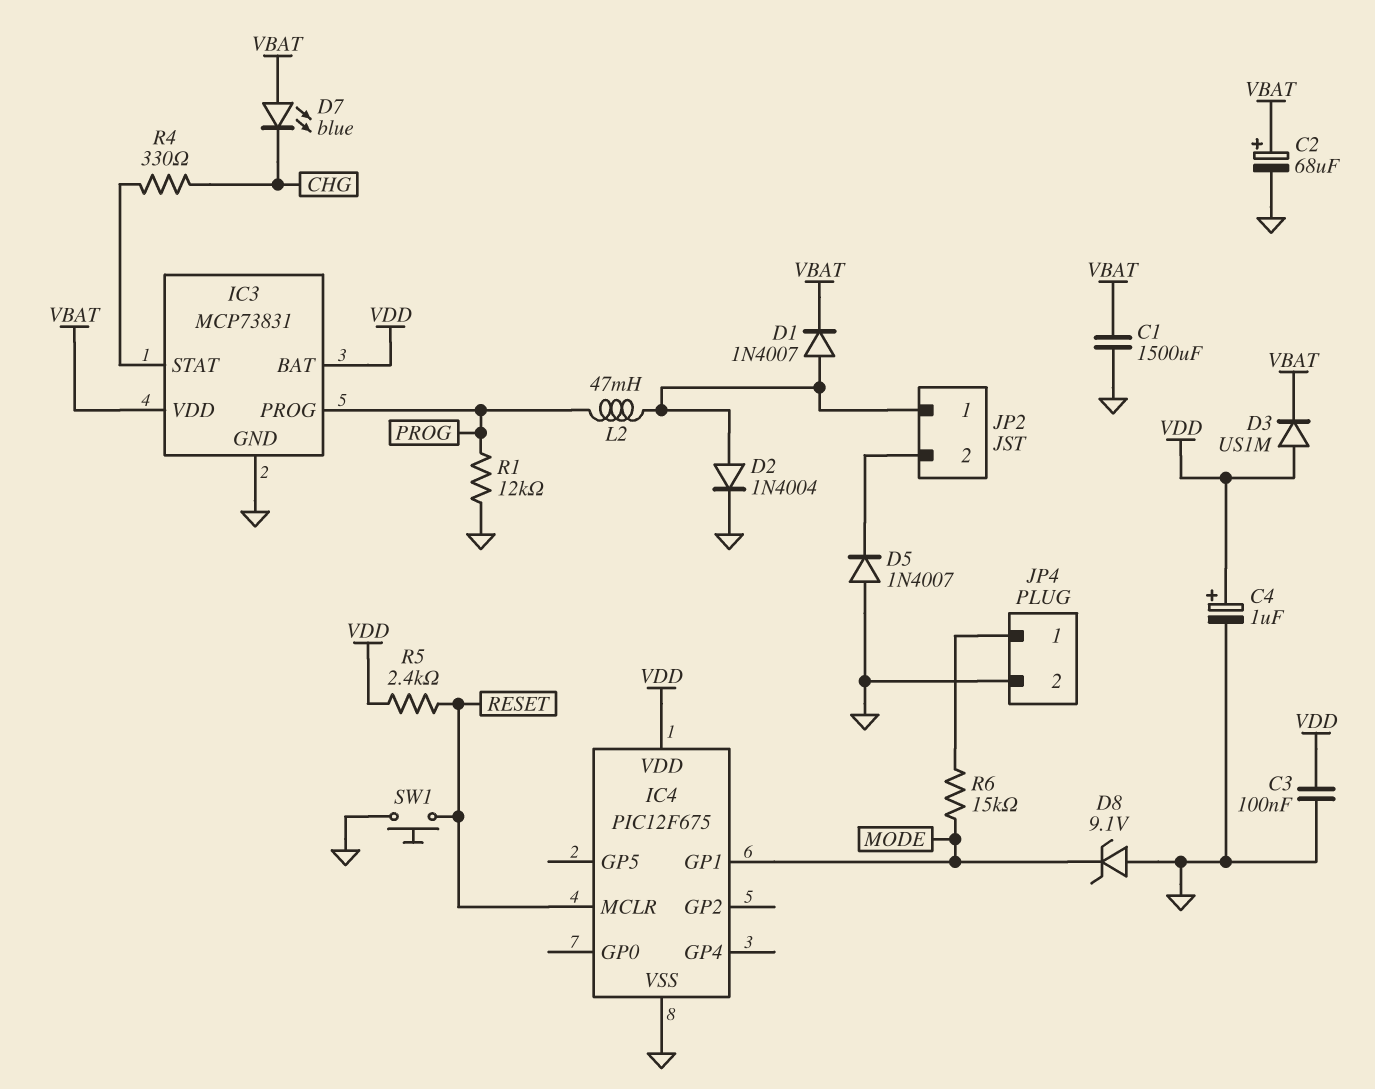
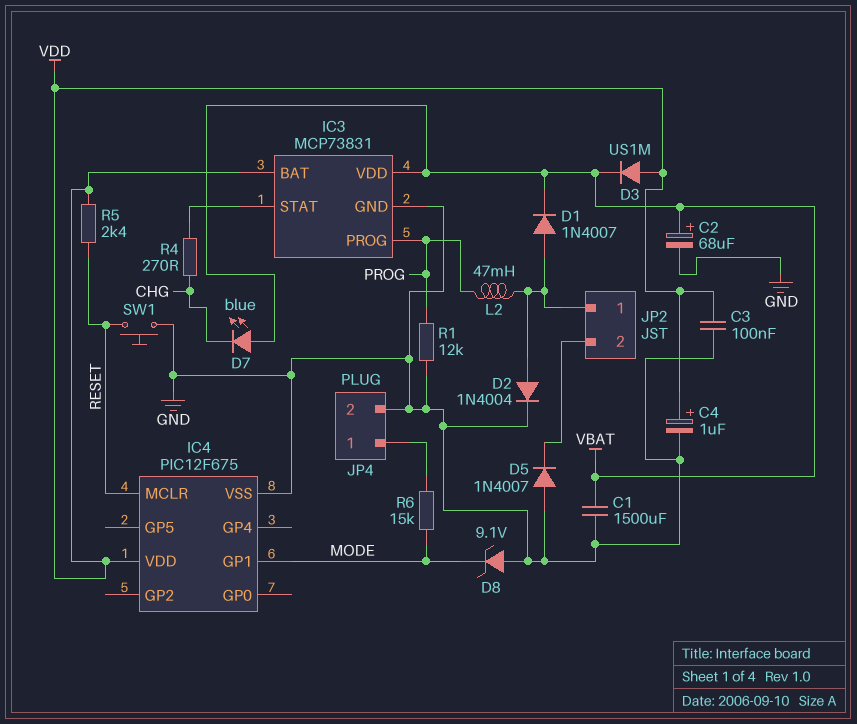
R4: 330 (CHG, IC3/STAT) -> 270 (CHG, IC3/STAT)

